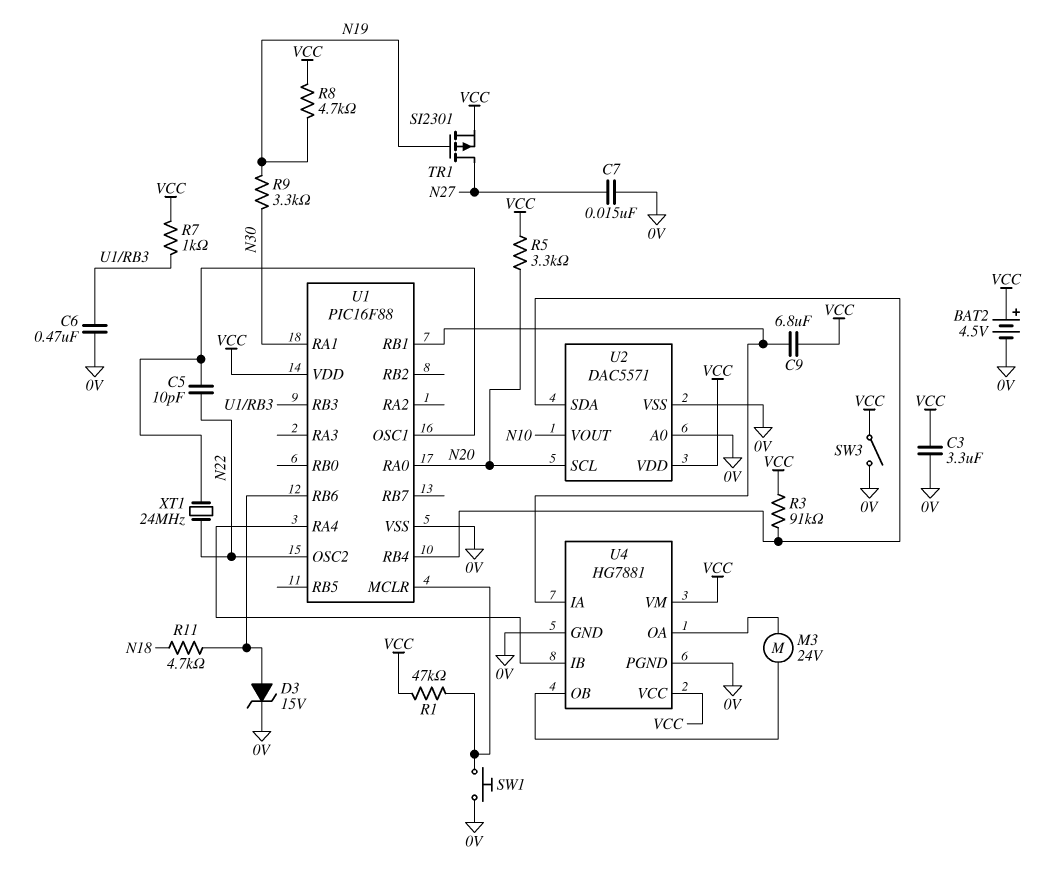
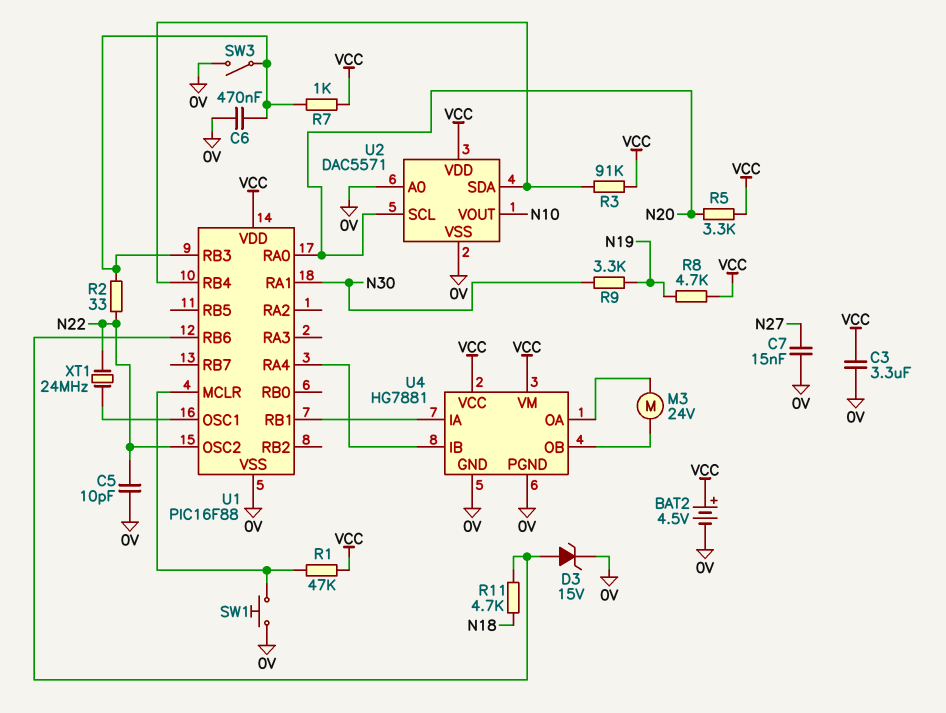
C5: 10pF (N22, U1/OSC1) -> 10pF (0V, N22)
C9: 6.8uF (U1/RB1, VCC) -> none
R2: none -> 33 (N22, U1/RB3)
SW3: switch (0V, VCC) -> switch (0V, U1/RB3)
TR1: PMOS SI2301 (G N19, D N27, S VCC) -> none

